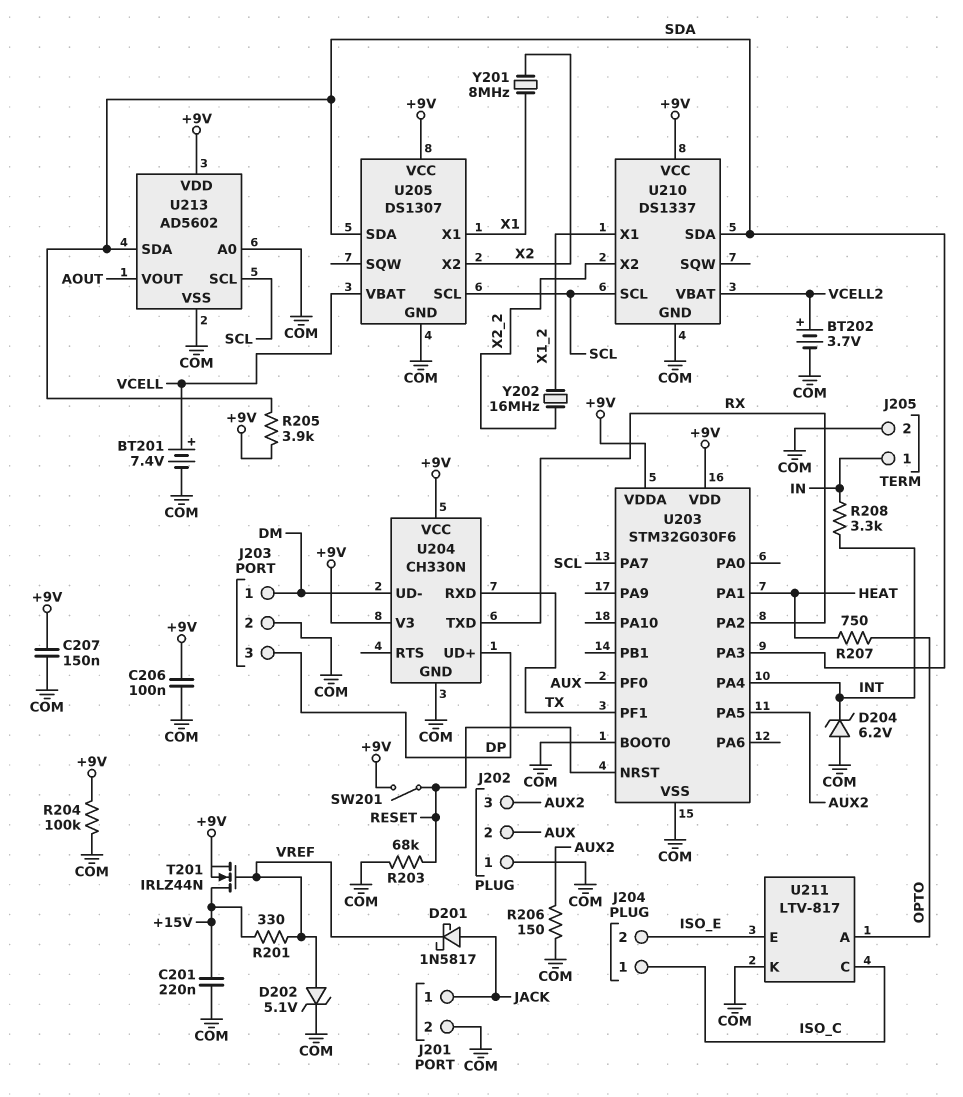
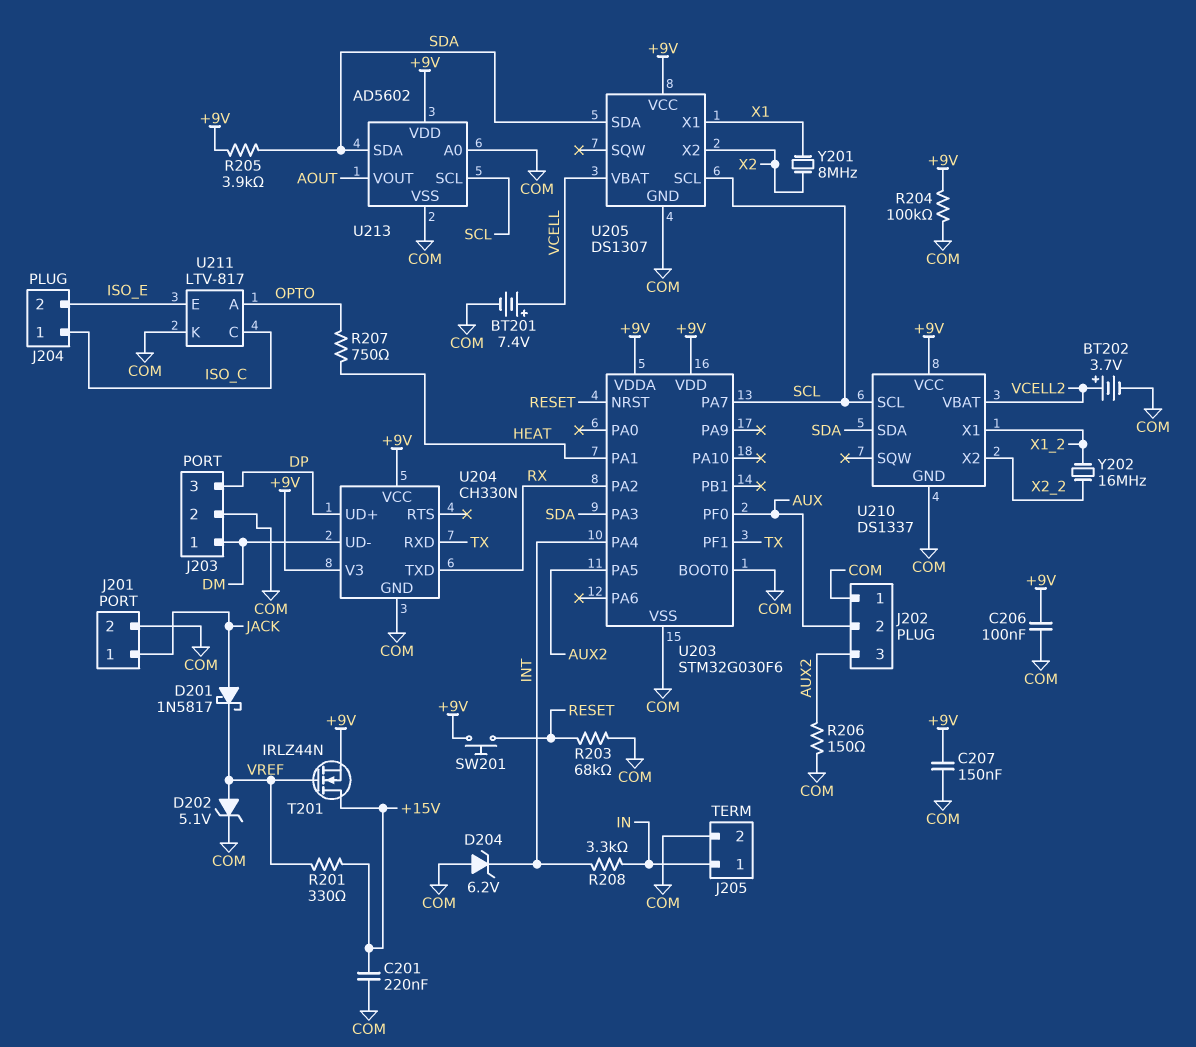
SW201: switch (+9V, RESET) -> button (+9V, RESET)

